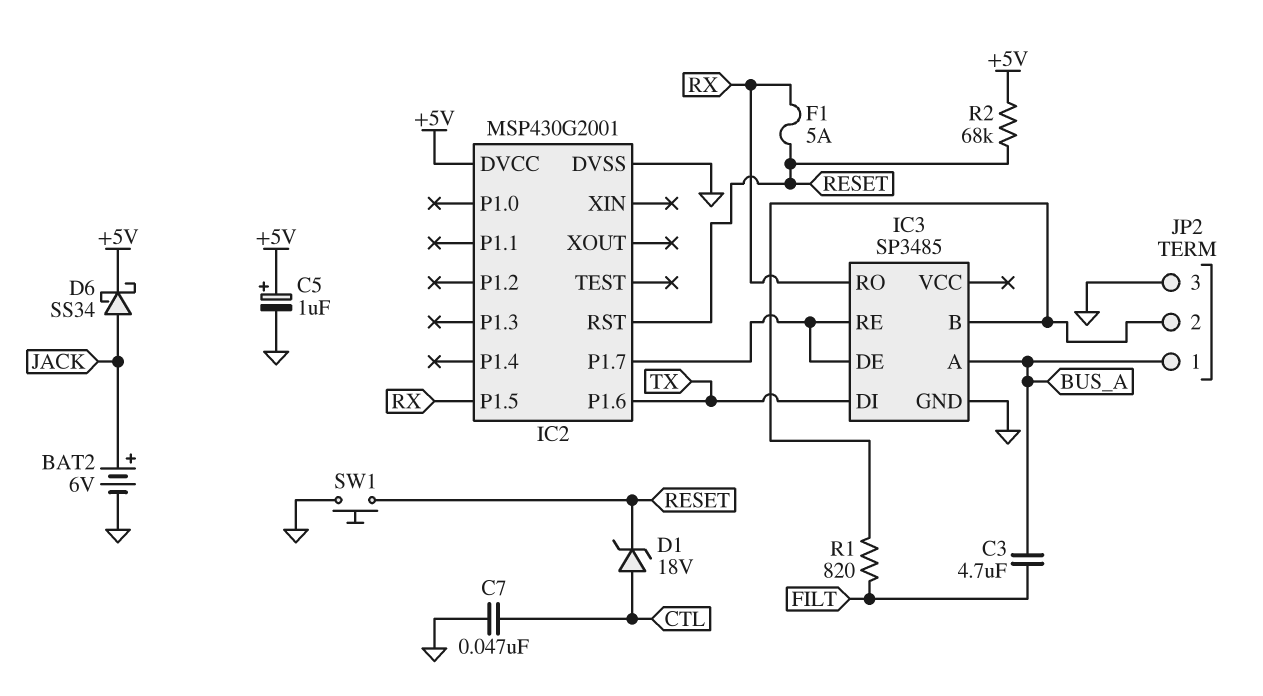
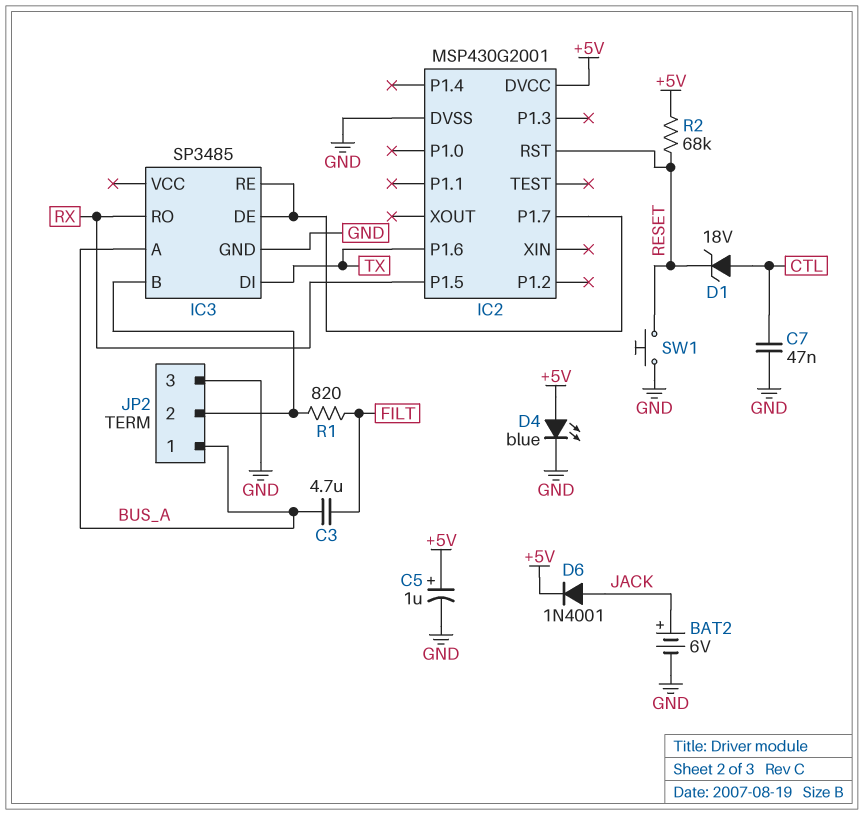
D4: none -> LED blue (A +5V, K GND)
D6: schottky SS34 (A JACK, K +5V) -> diode 1N4001 (A JACK, K +5V)
F1: 5A (RESET, RX) -> none

